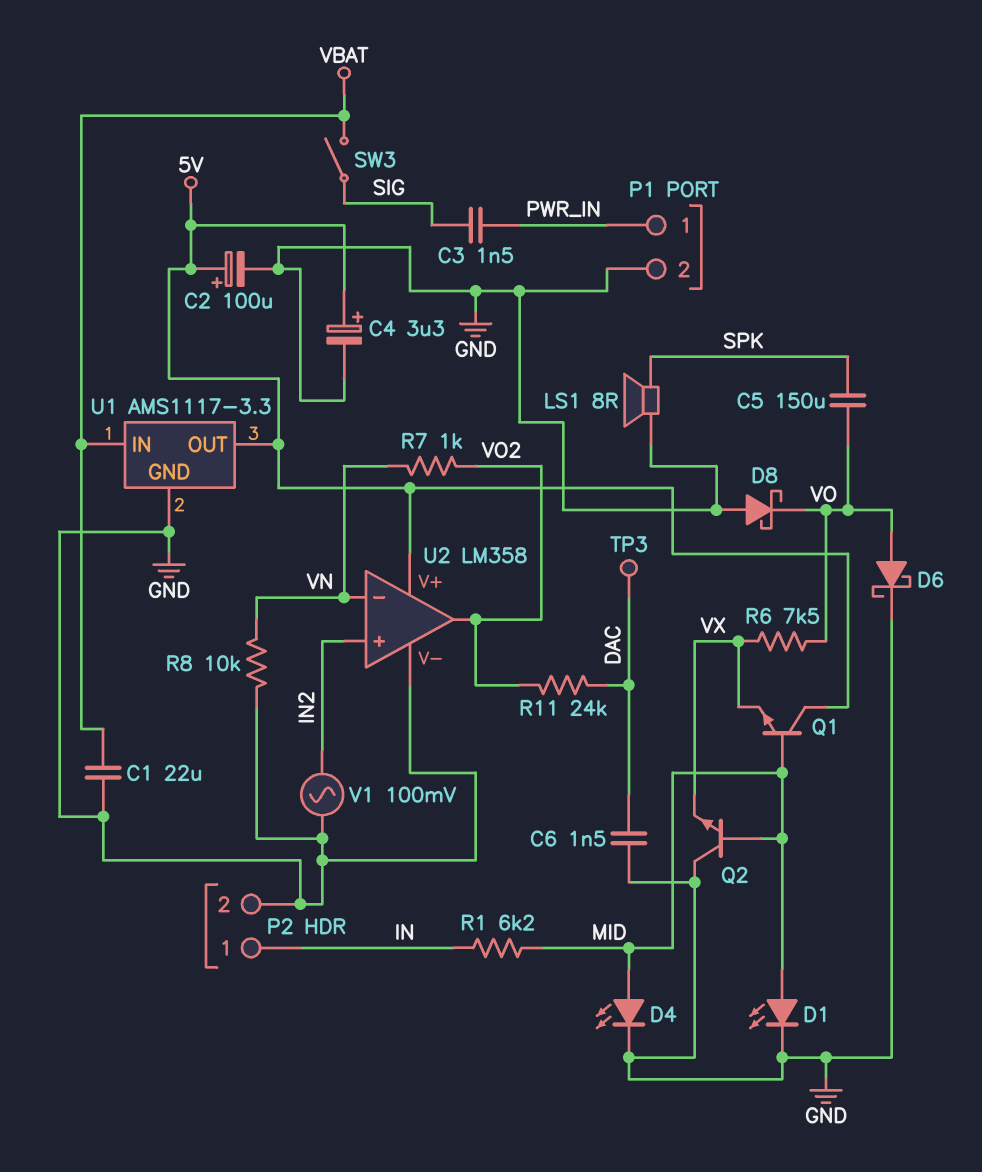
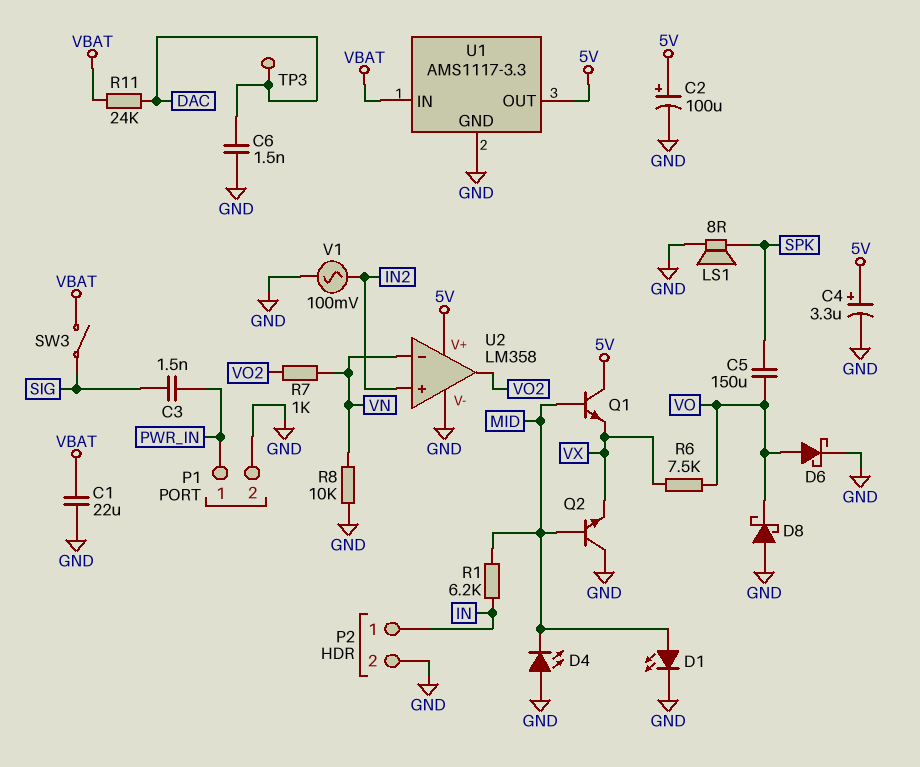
D4: LED (A MID, K GND) -> LED (A GND, K MID)
R11: 24k (DAC, VO2) -> 24k (DAC, VBAT)

